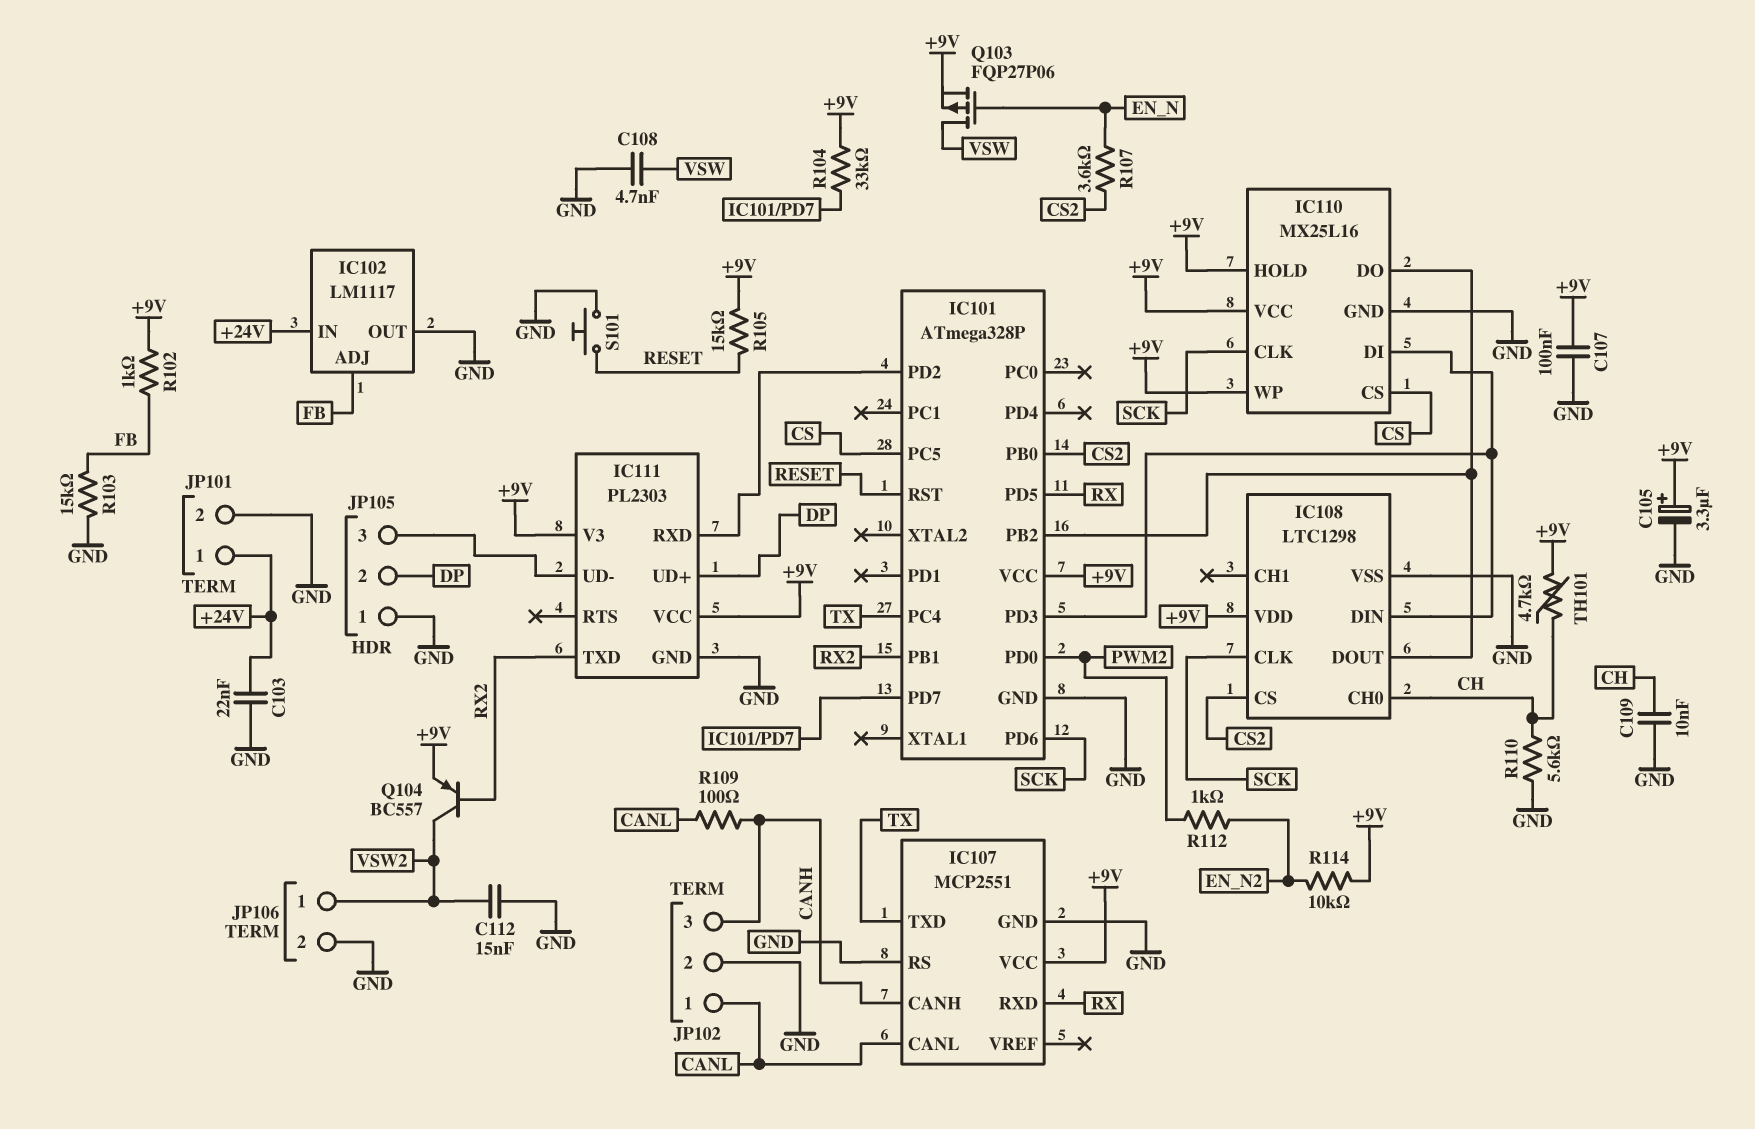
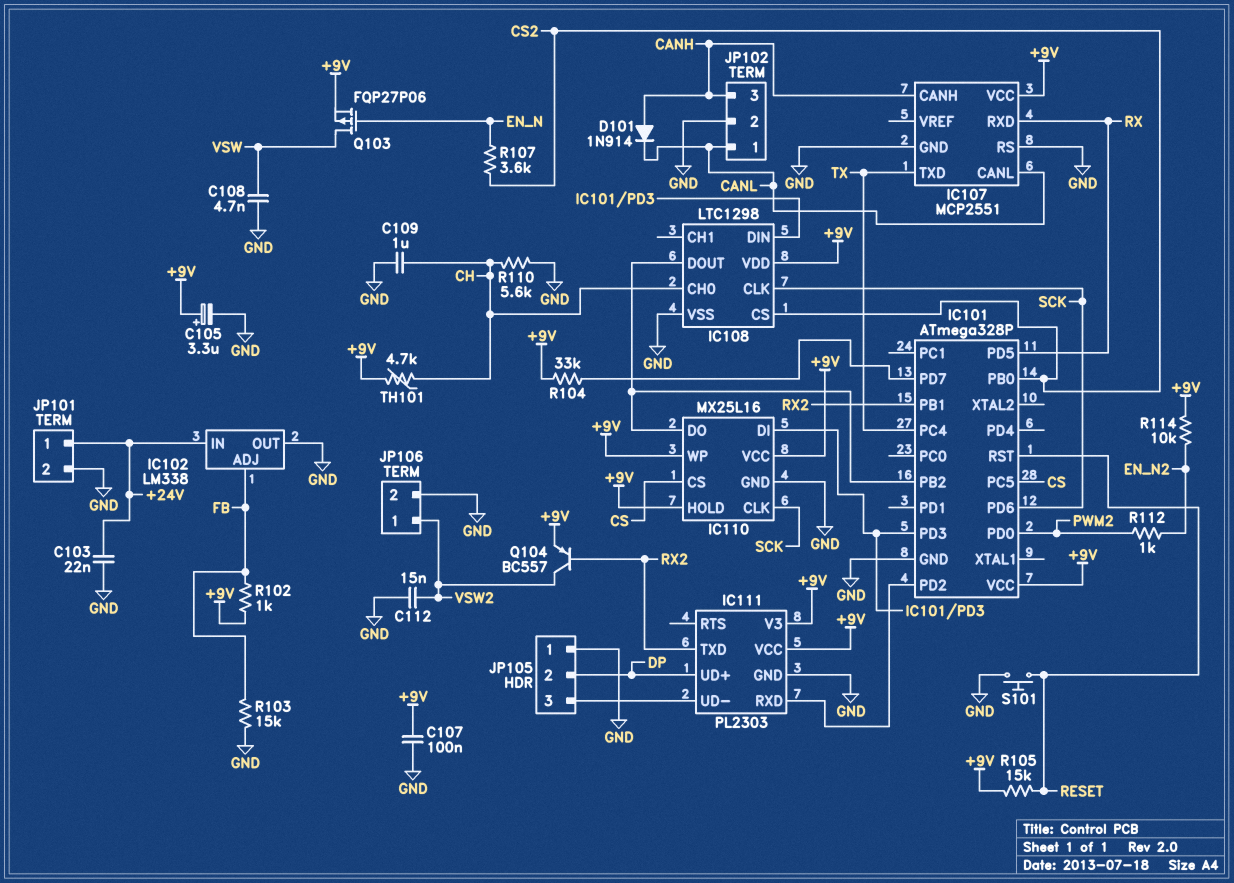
C109: 10nF (CH, GND) -> 1uF (CH, GND)
D101: none -> diode 1N914 (A CANH, K CANL)
IC102: LM1117 -> LM338
R109: 100 (CANH, CANL) -> none

